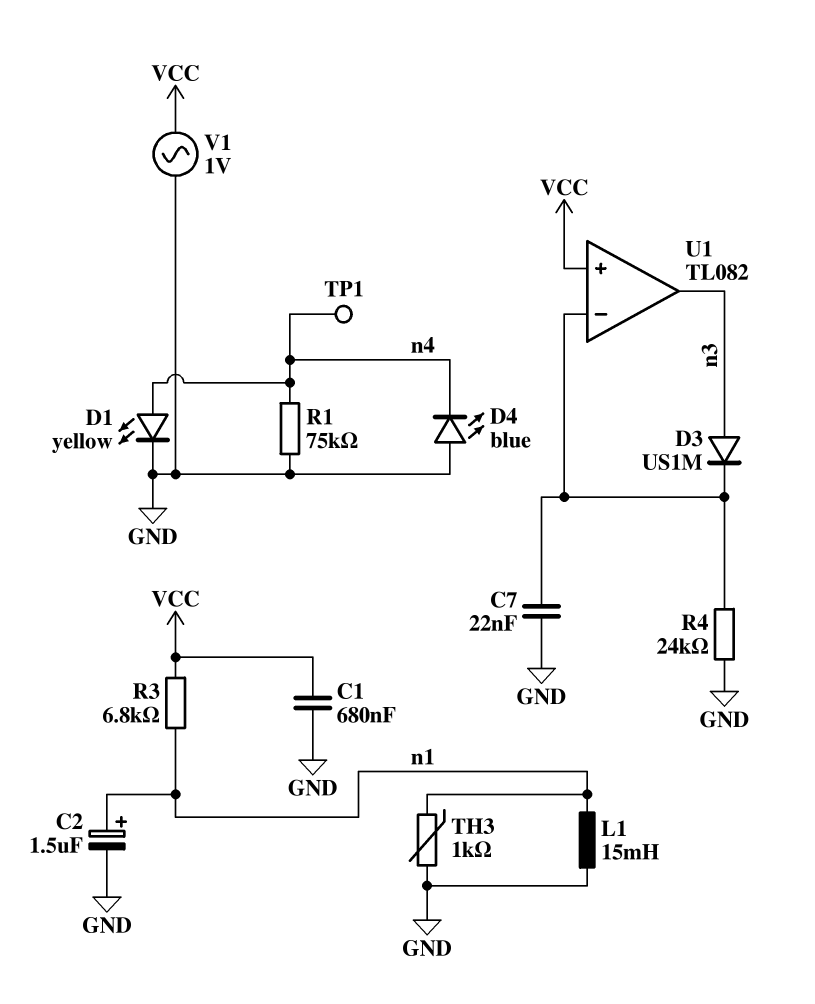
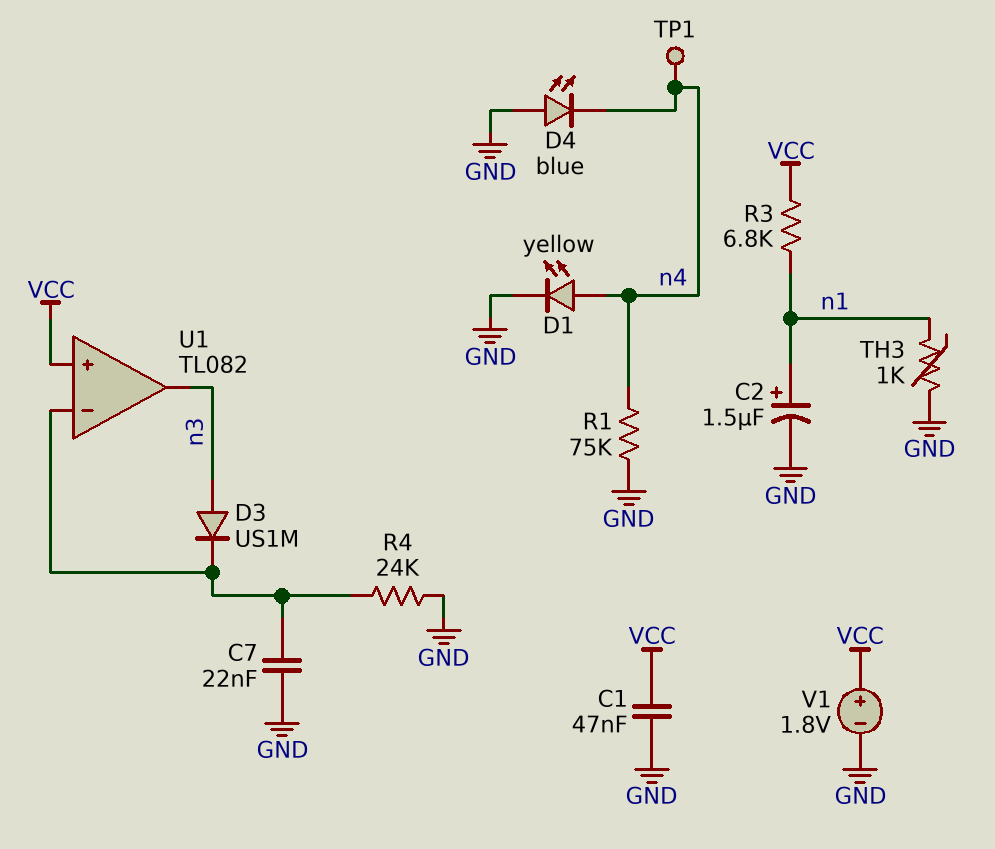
C1: 680nF (GND, VCC) -> 47nF (GND, VCC)
L1: 15mH (GND, n1) -> none
V1: AC 1V (GND, VCC) -> 1.8V (plus VCC, minus GND)

